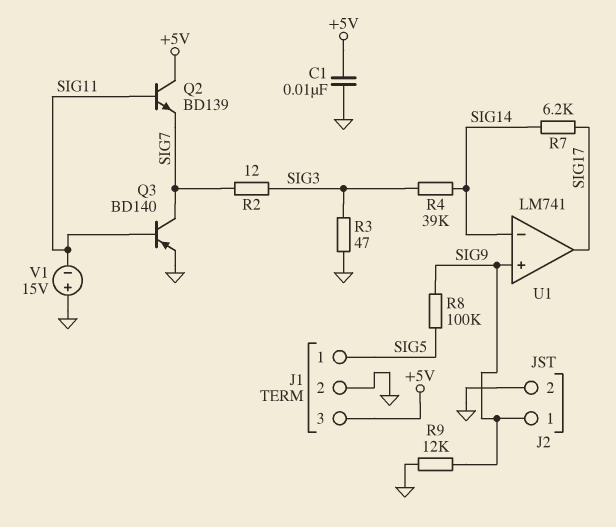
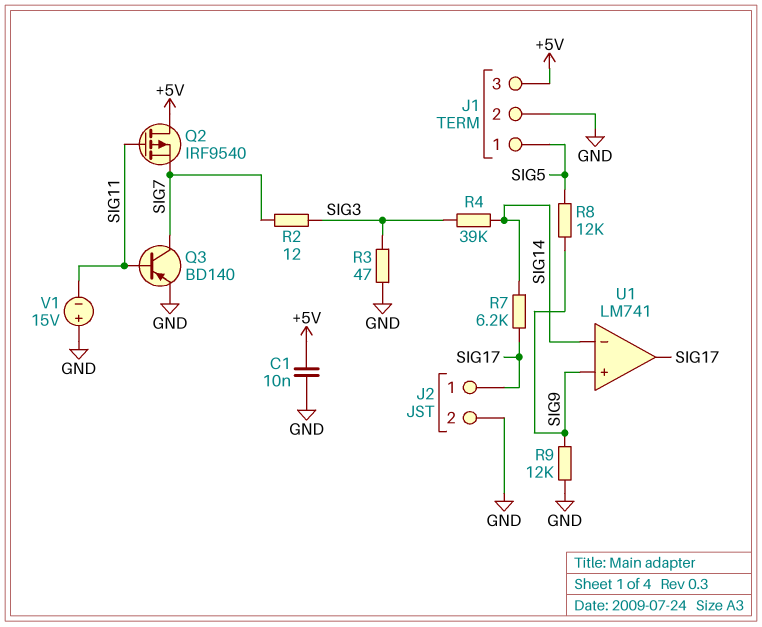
J2 pin 1: SIG9 -> SIG17
Q2: NPN BD139 (B SIG11, C +5V, E SIG7) -> PMOS IRF9540 (G SIG11, D +5V, S SIG7)
R8: 100k (SIG5, SIG9) -> 12k (SIG5, SIG9)

